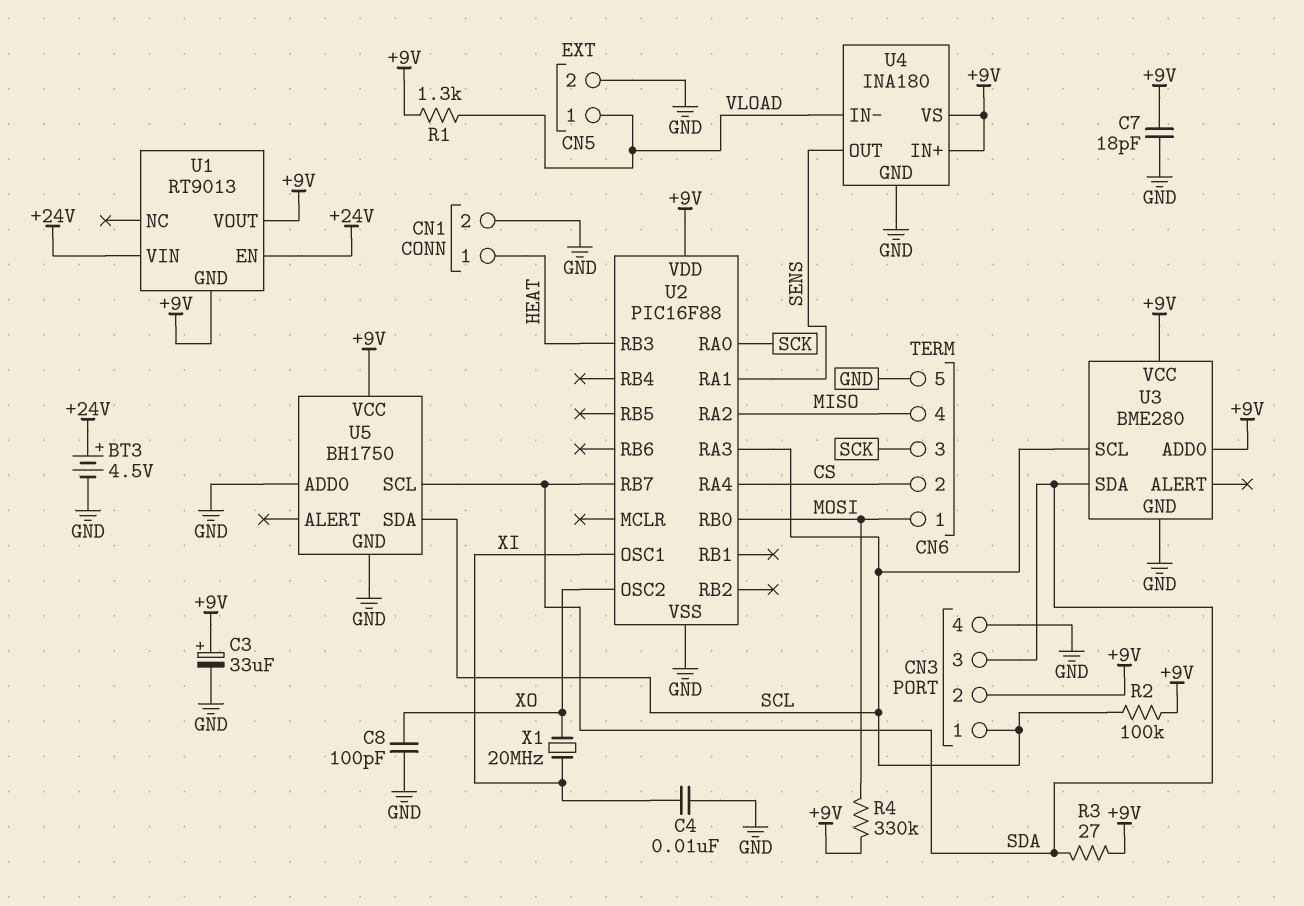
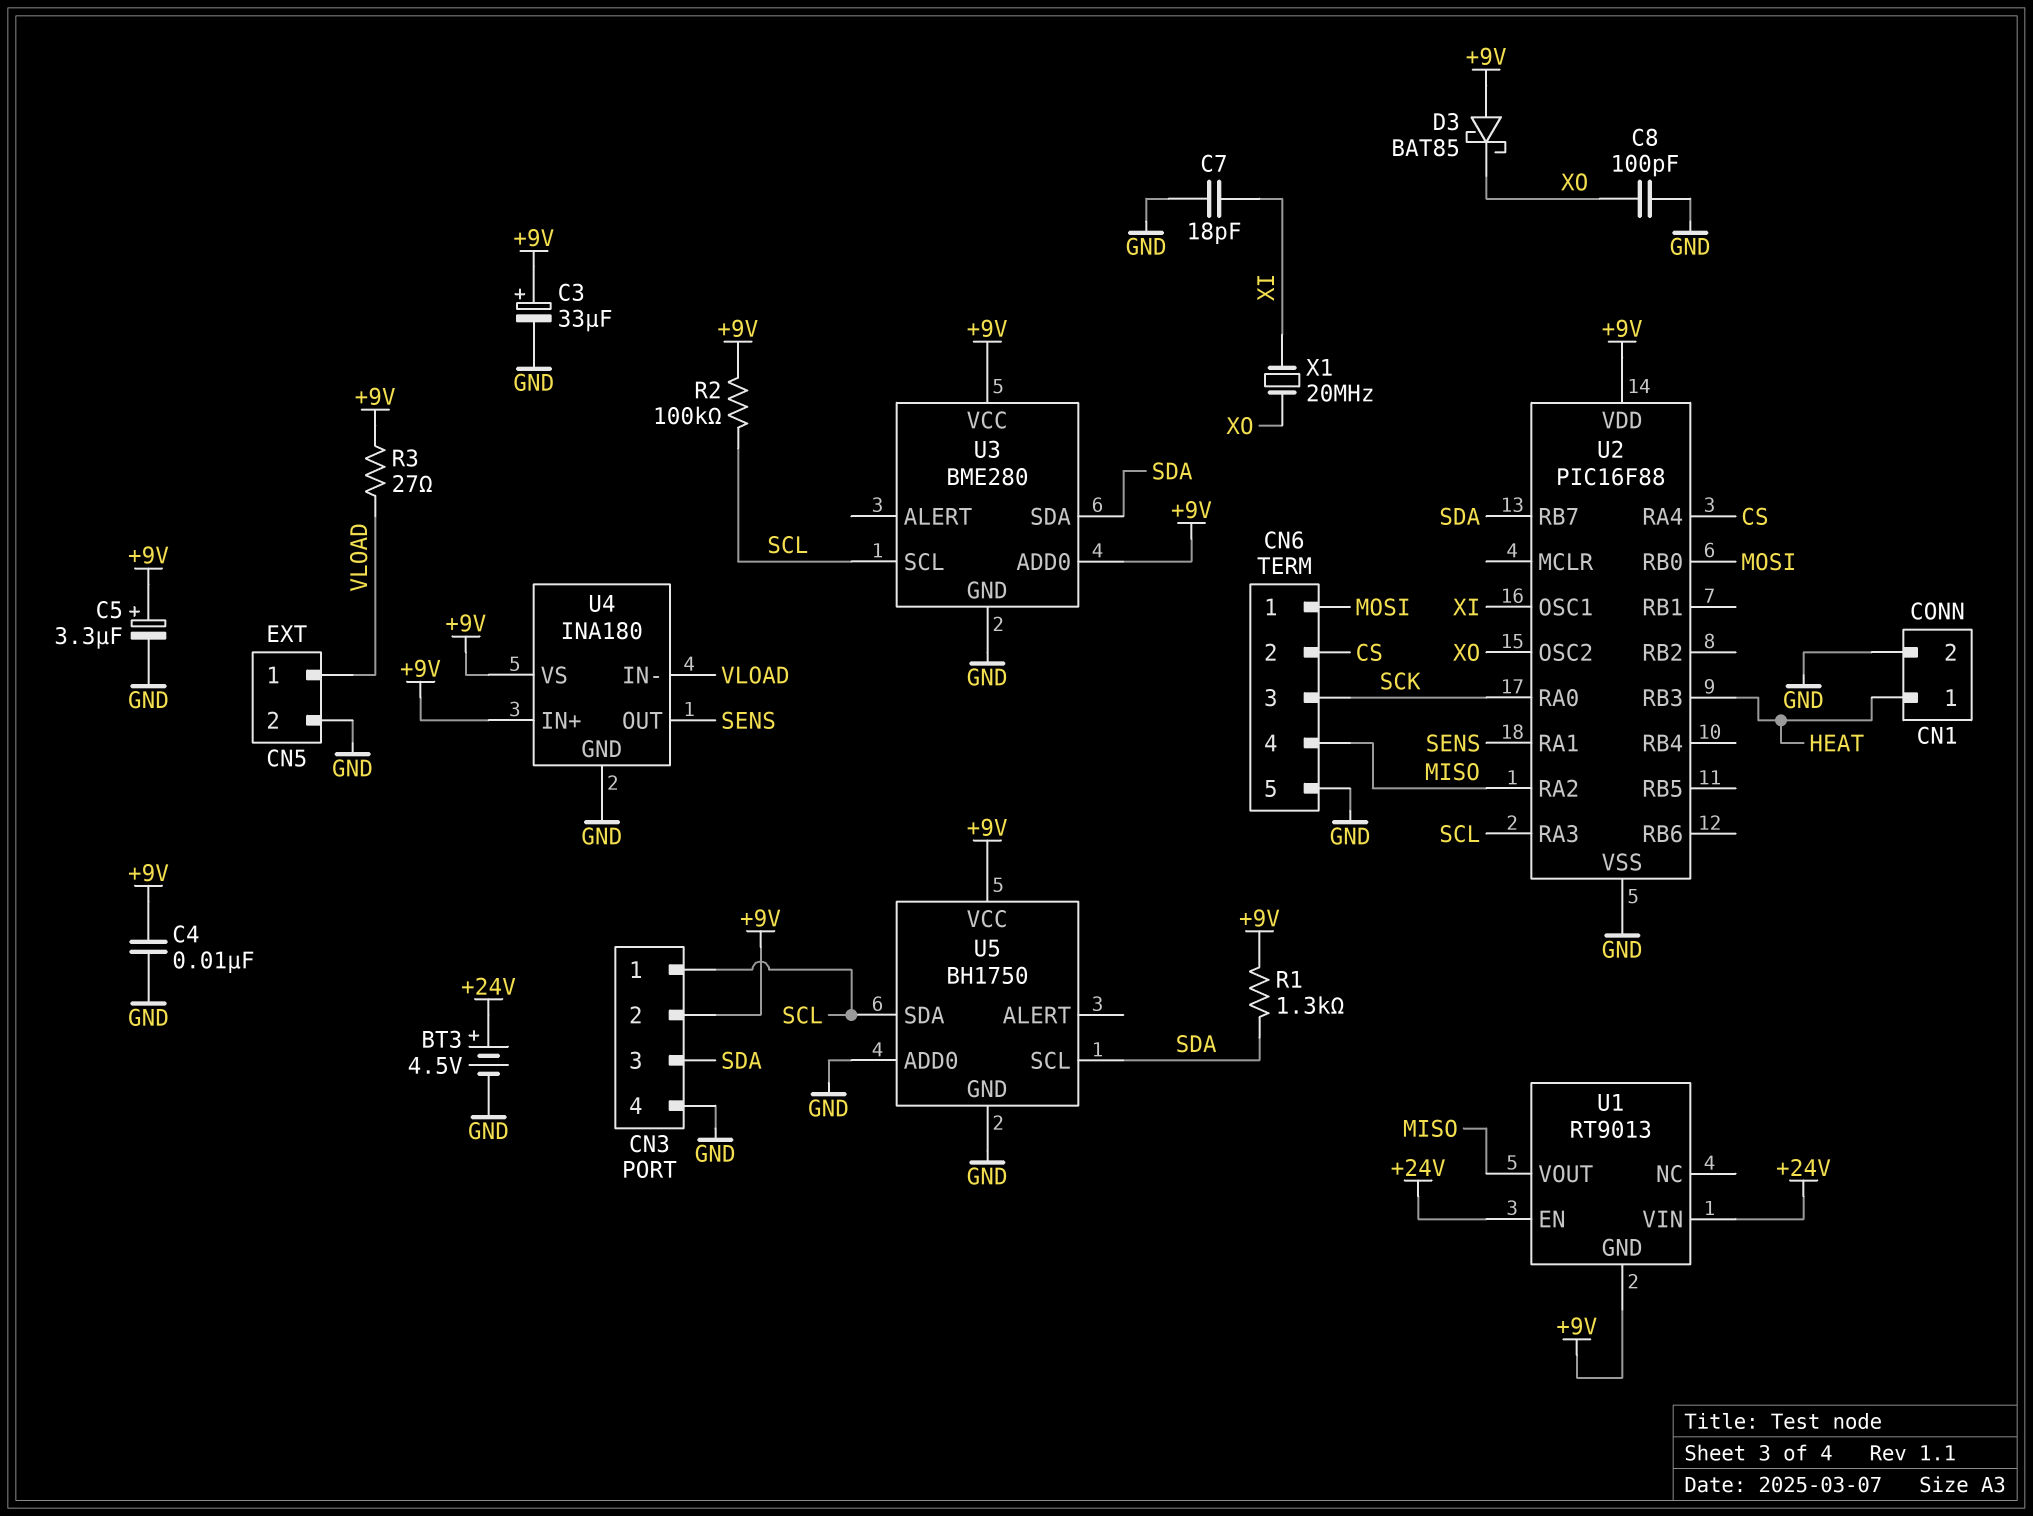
C4: 10nF (GND, XI) -> 10nF (+9V, GND)
C5: none -> 3.3uF (plus +9V, minus GND)
C7: 18pF (+9V, GND) -> 18pF (GND, XI)
D3: none -> schottky BAT85 (A +9V, K XO)
R1: 1.3k (+9V, VLOAD) -> 1.3k (+9V, SDA)
R3: 27 (+9V, SDA) -> 27 (+9V, VLOAD)
R4: 330k (+9V, MOSI) -> none
U1 pin VOUT: +9V -> MISO

